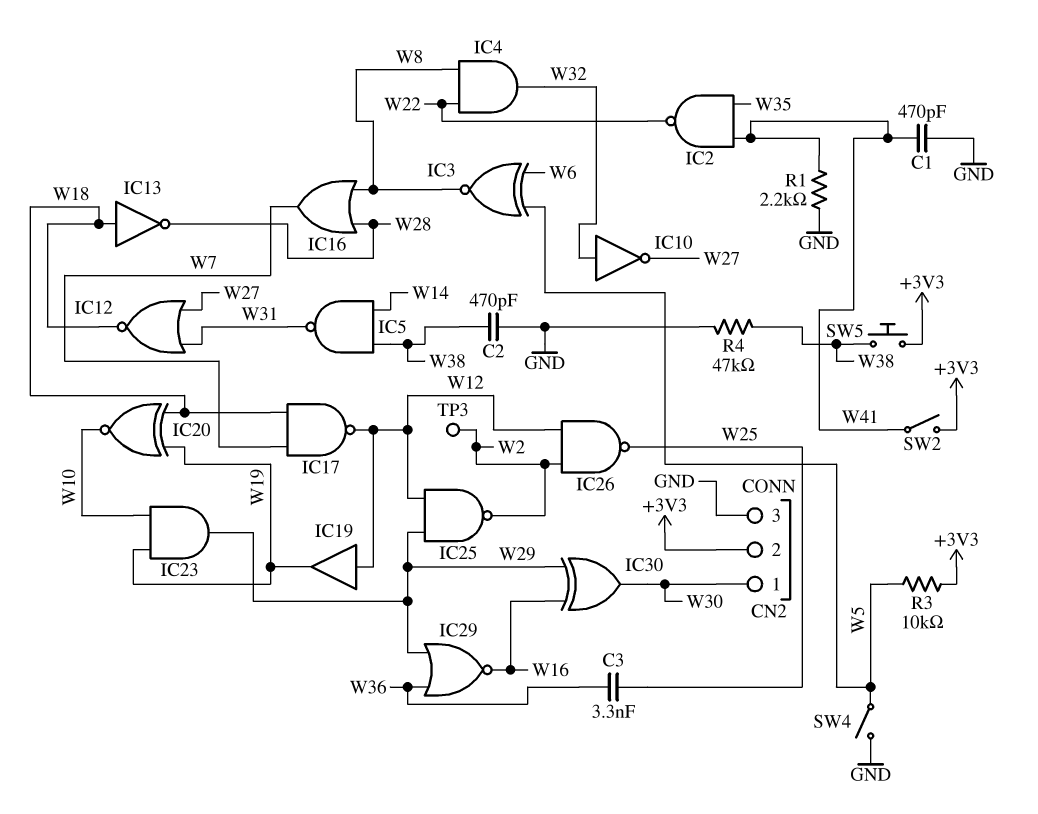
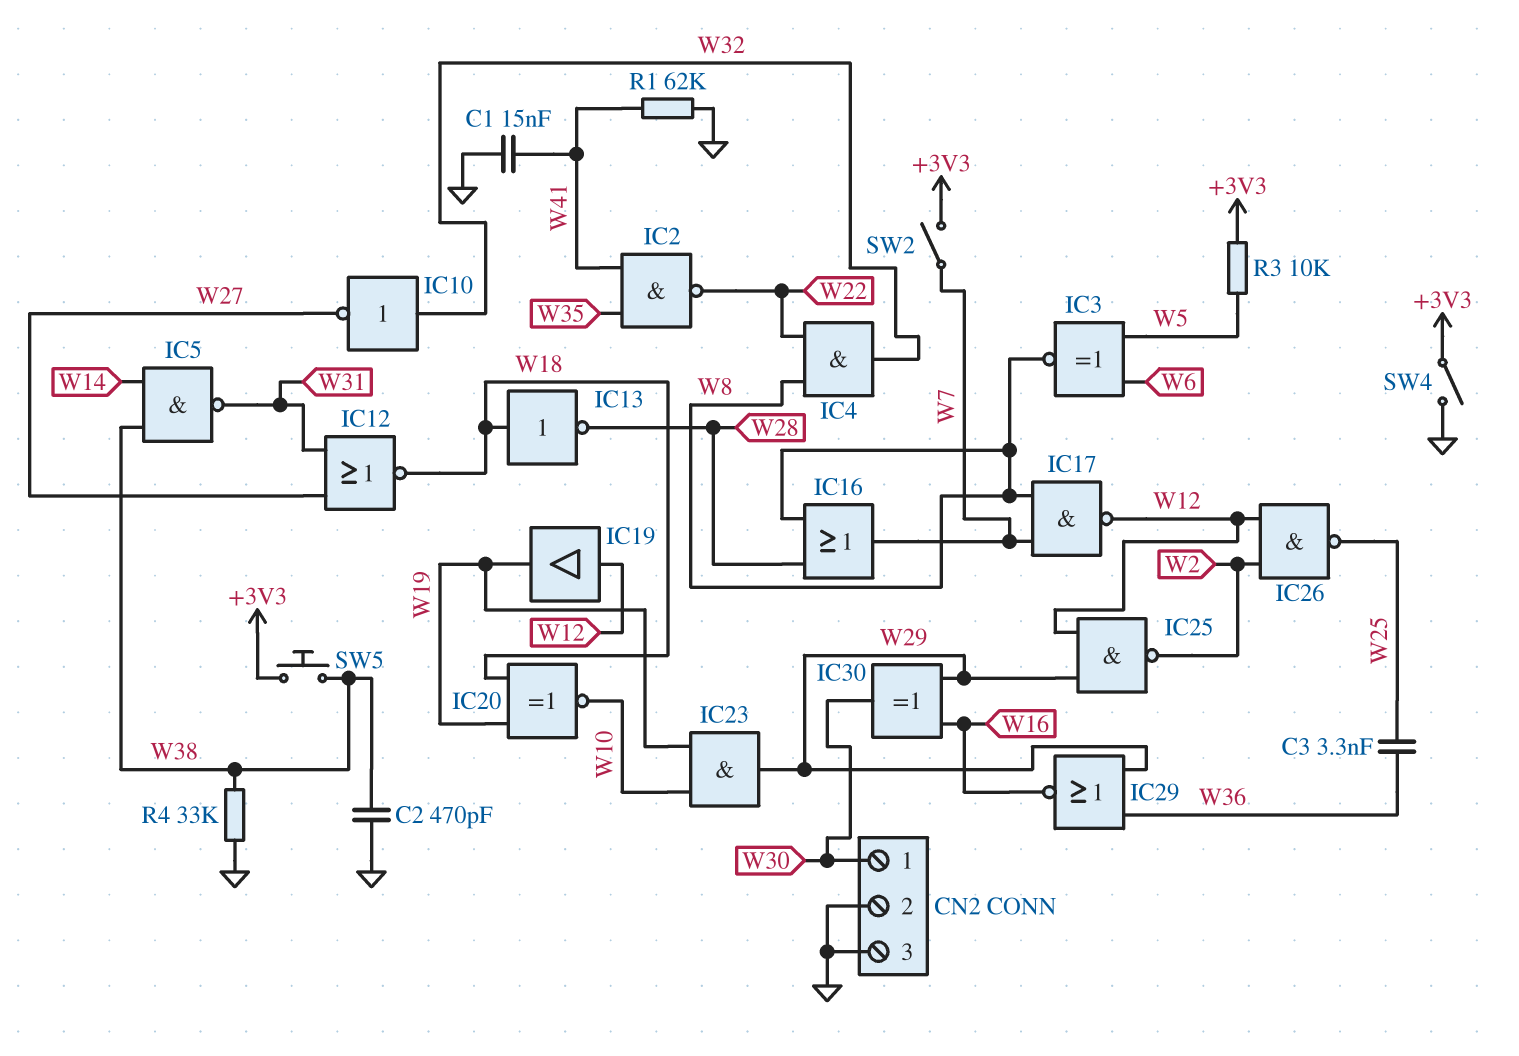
C1: 470pF (GND, W41) -> 15nF (GND, W41)
CN2 pin 2: +3V3 -> GND
IC17: NAND (in W7, in W18, out W12) -> NAND (in W7, in W8, out W12)
R1: 2.2k (GND, W41) -> 62k (GND, W41)
R4: 47k (GND, W38) -> 33k (GND, W38)
SW2: switch (+3V3, W41) -> switch (+3V3, W7)
SW4: switch (GND, W5) -> switch (+3V3, GND)
TP3: test point (W2) -> none

